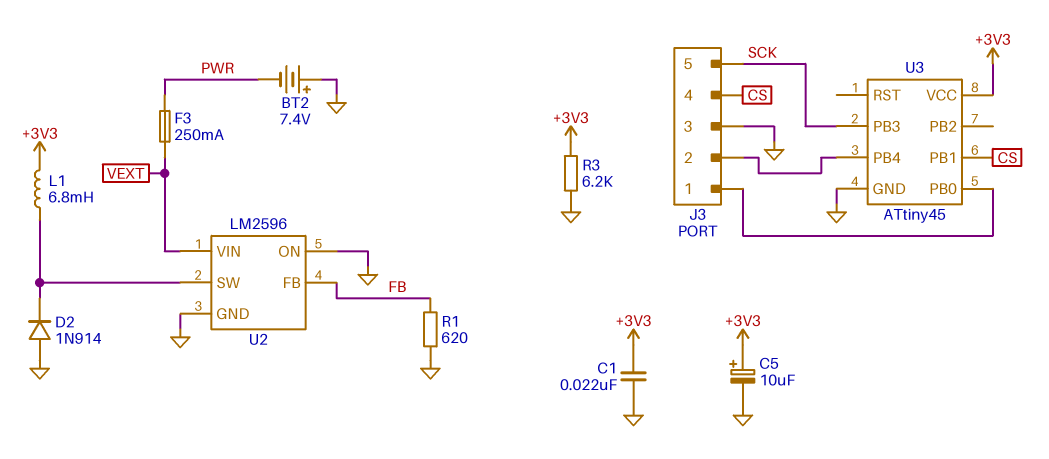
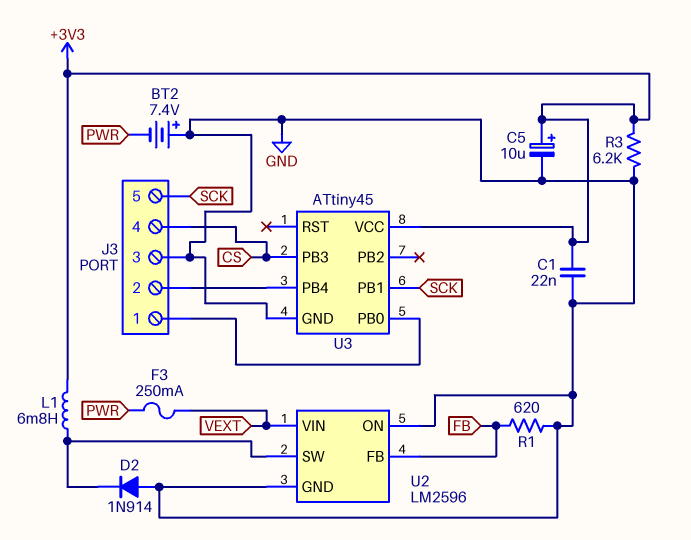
U3 pin PB1: CS -> SCK
U3 pin PB3: SCK -> CS

